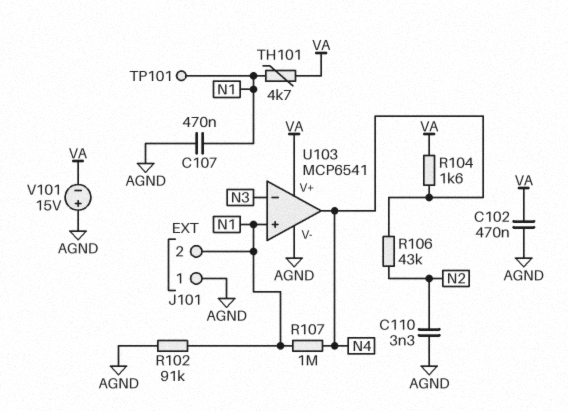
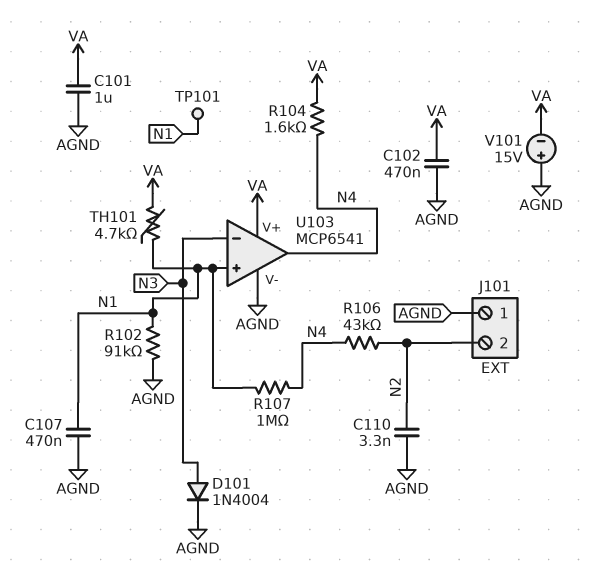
C101: none -> 1uF (AGND, VA)
D101: none -> diode 1N4004 (A N3, K AGND)
J101 pin 2: N1 -> N2

